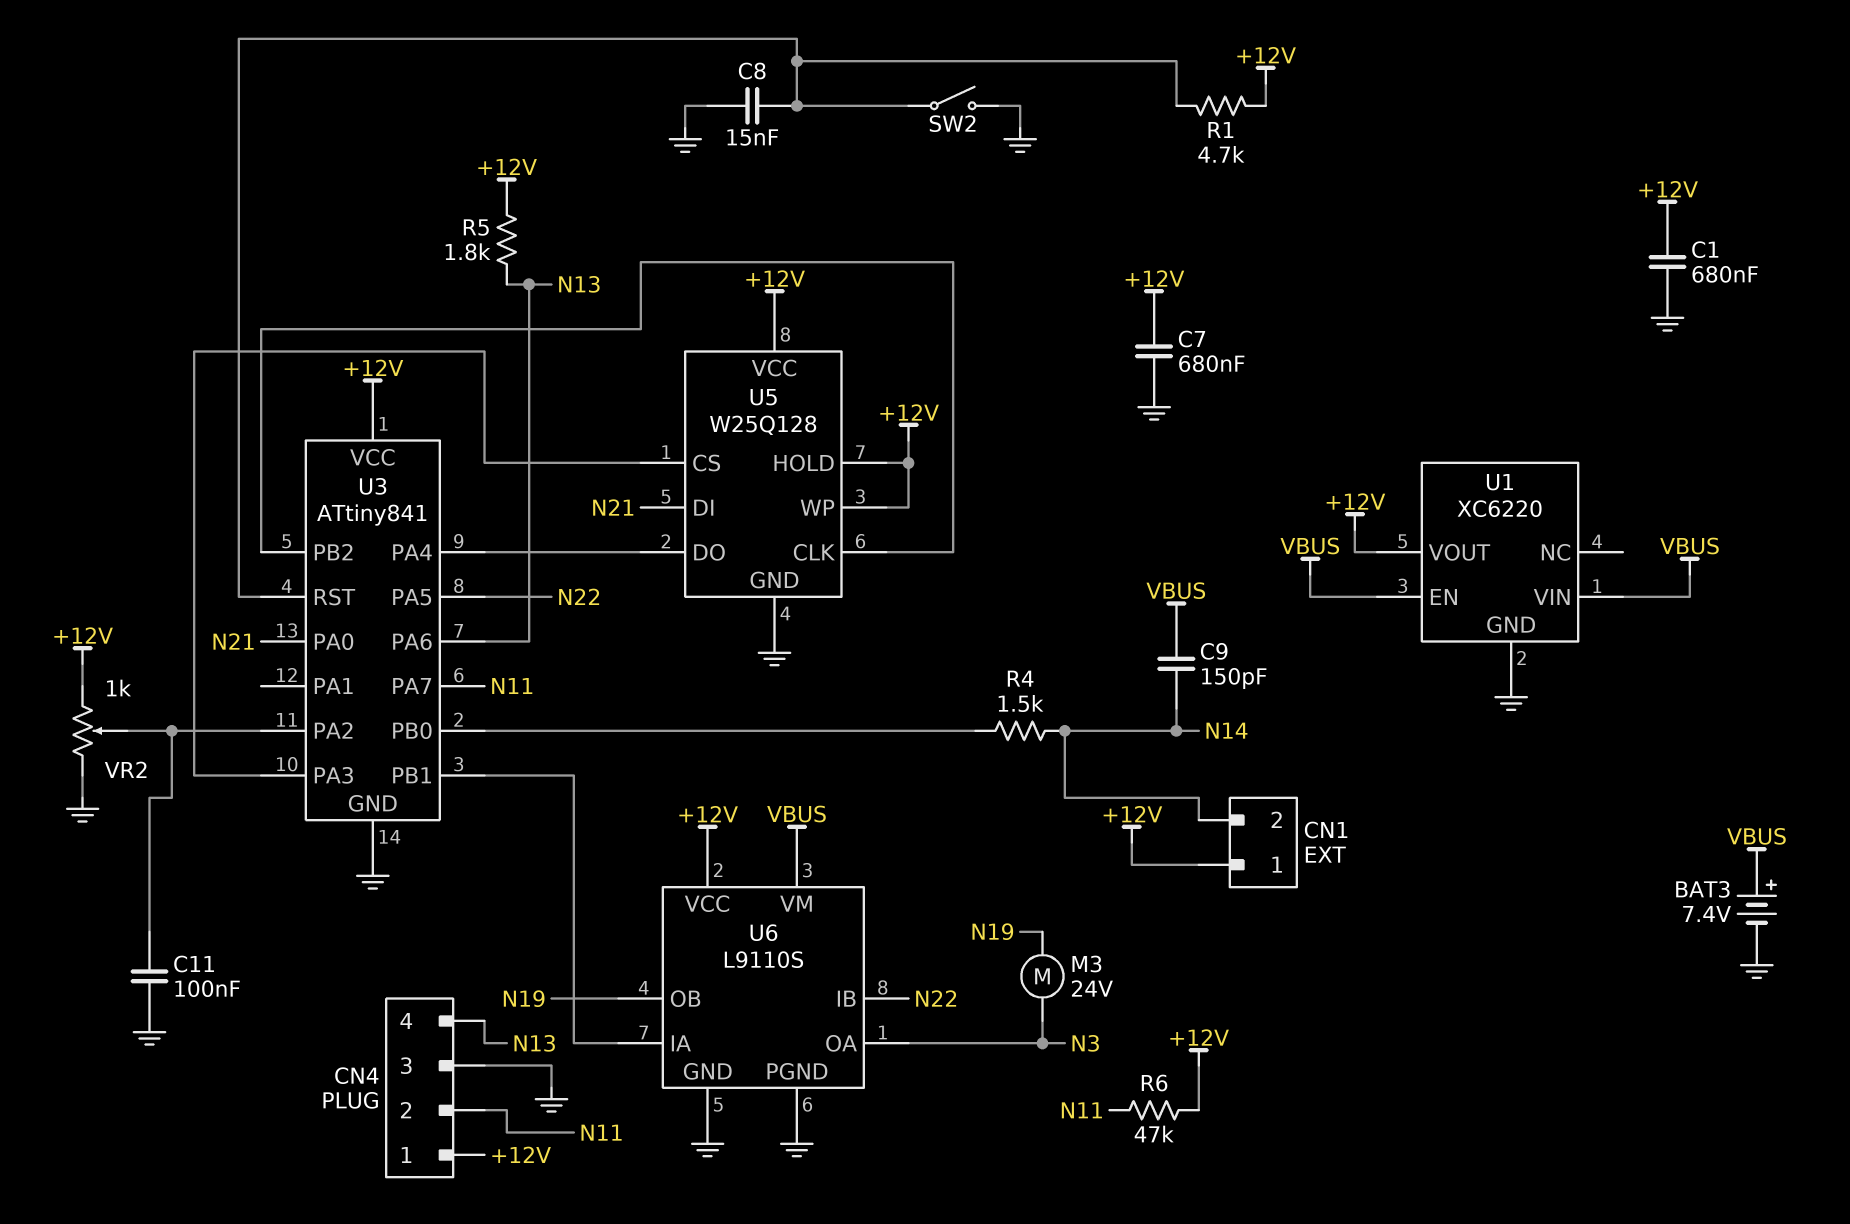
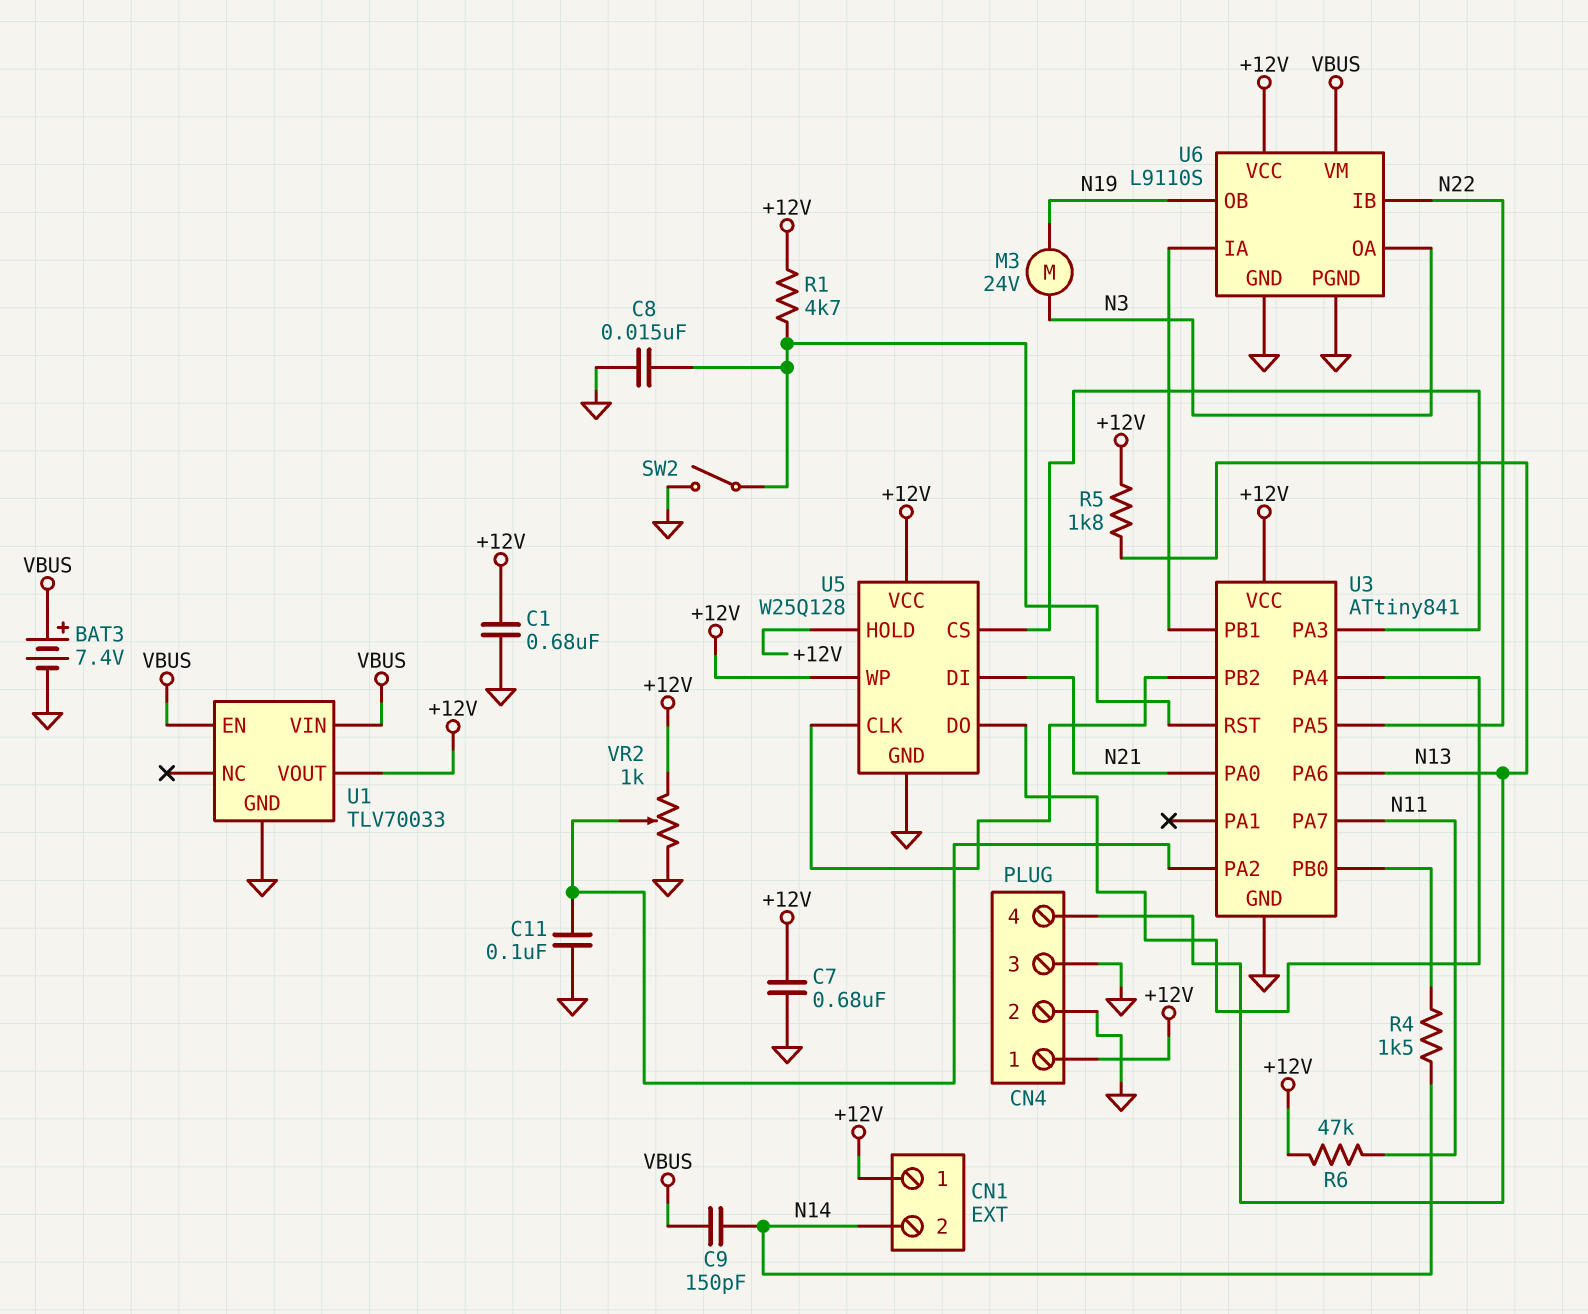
CN4 pin 2: N11 -> GND
U1: XC6220 -> TLV70033

